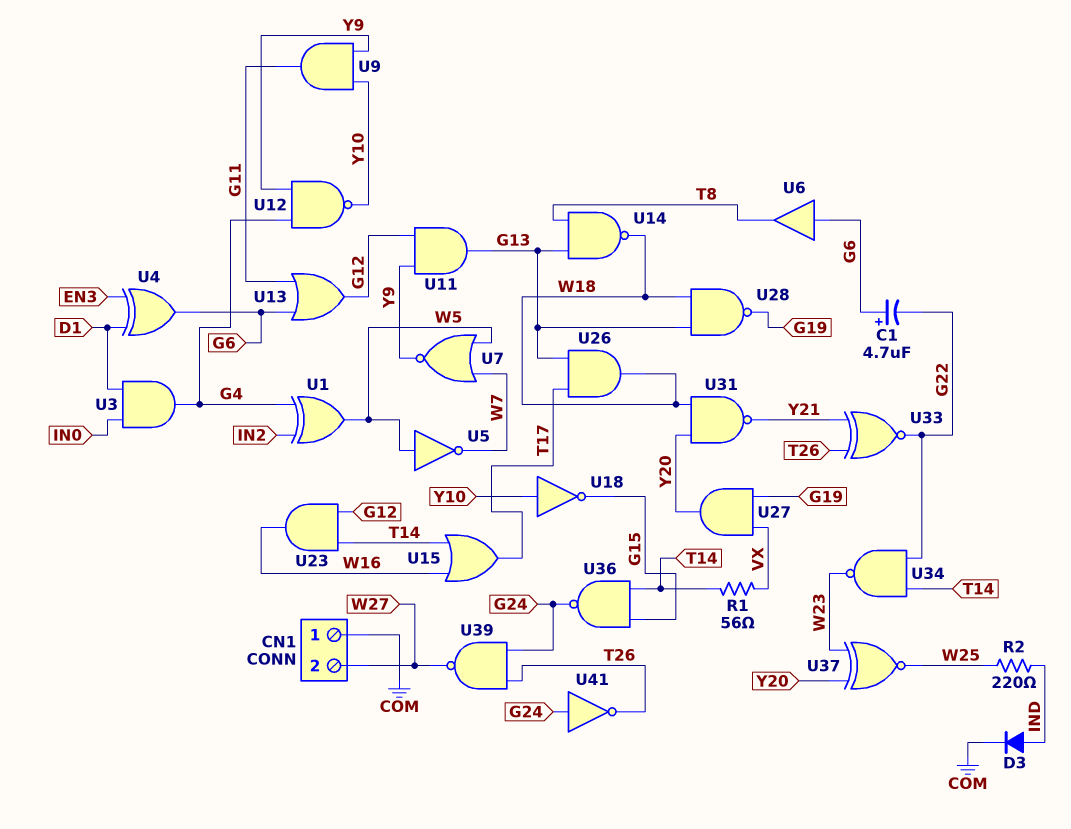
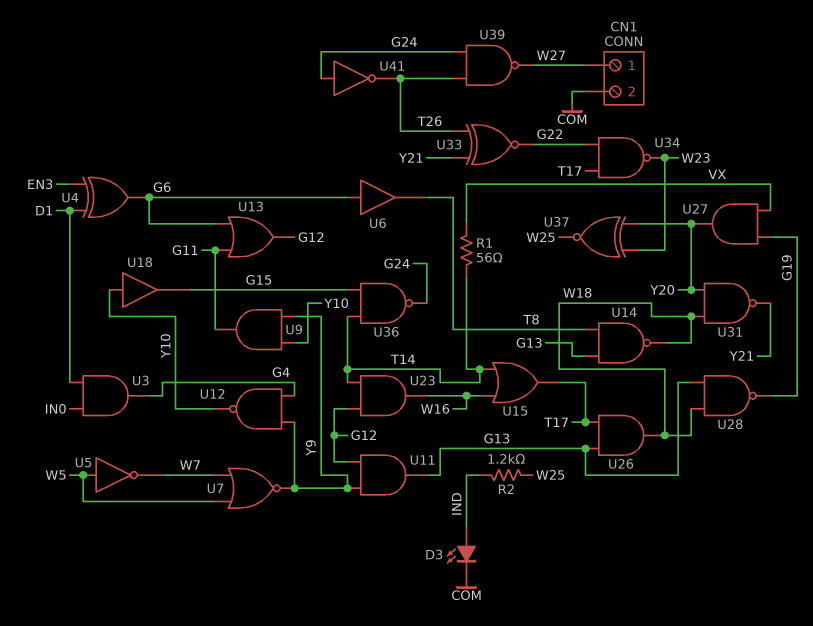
C1: 4.7uF (plus G6, minus G22) -> none
CN1 pin 1: COM -> W27
CN1 pin 2: W27 -> COM
D3: diode (A IND, K COM) -> LED (A IND, K COM)
R2: 220 (IND, W25) -> 1.2k (IND, W25)
U1: XOR (in G4, in IN2, out W5) -> none
U18: NOT (in Y10, out G15) -> buffer (in Y10, out G15)
U34: NAND (in G22, in T14, out W23) -> NAND (in G22, in T17, out W23)

